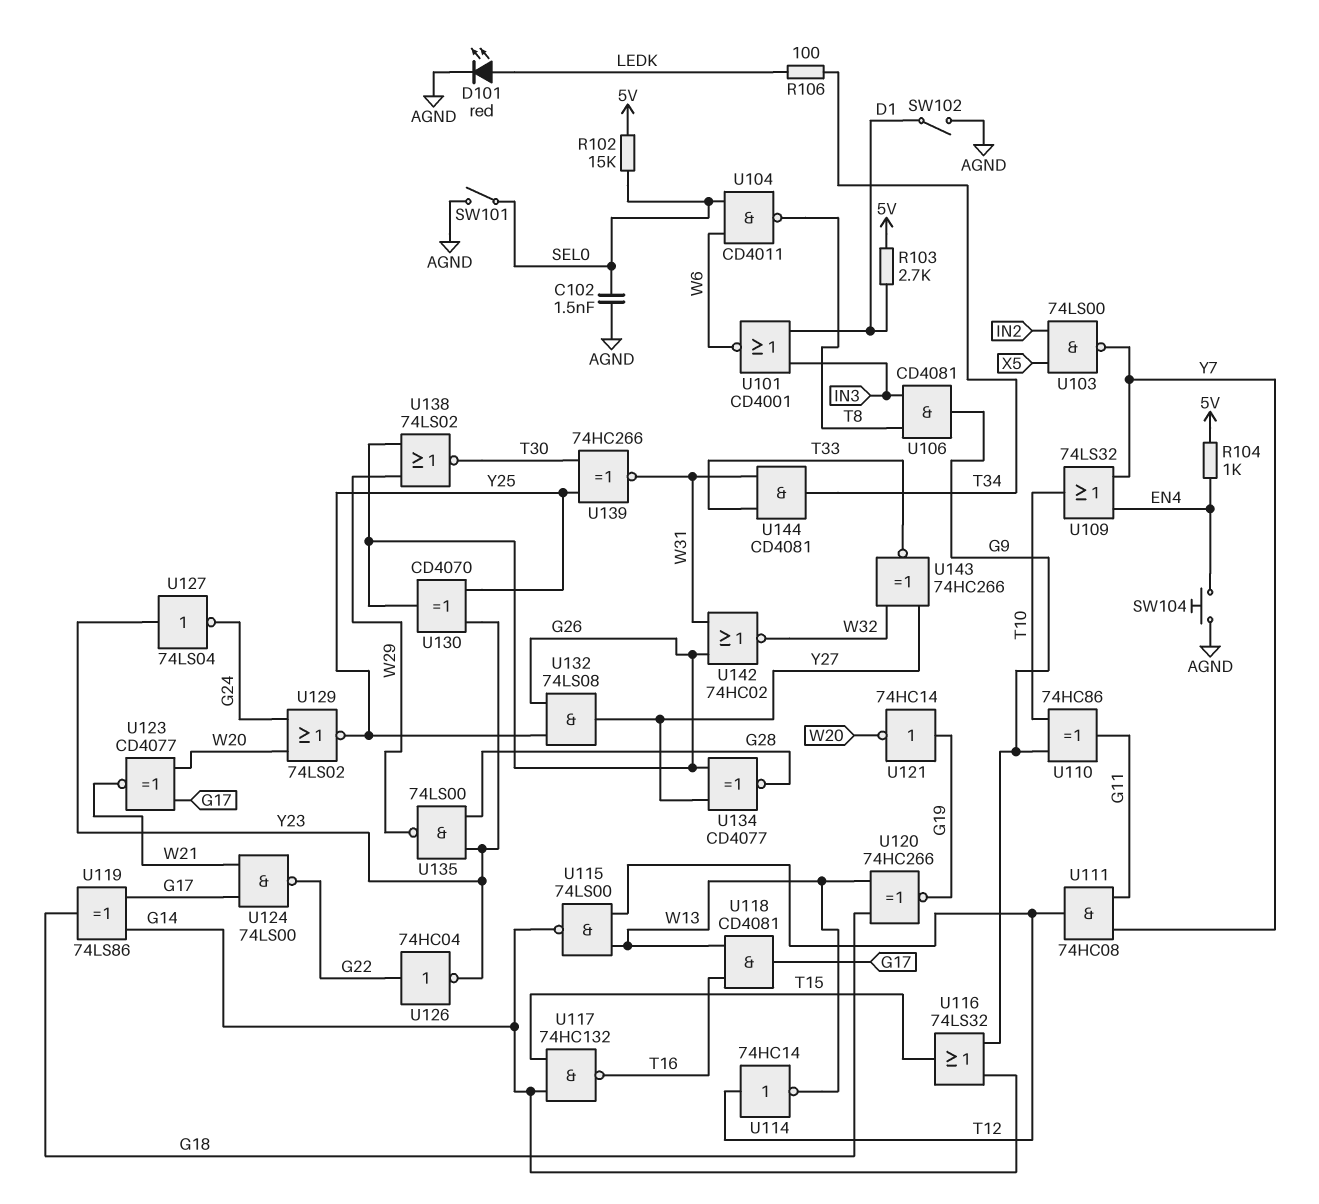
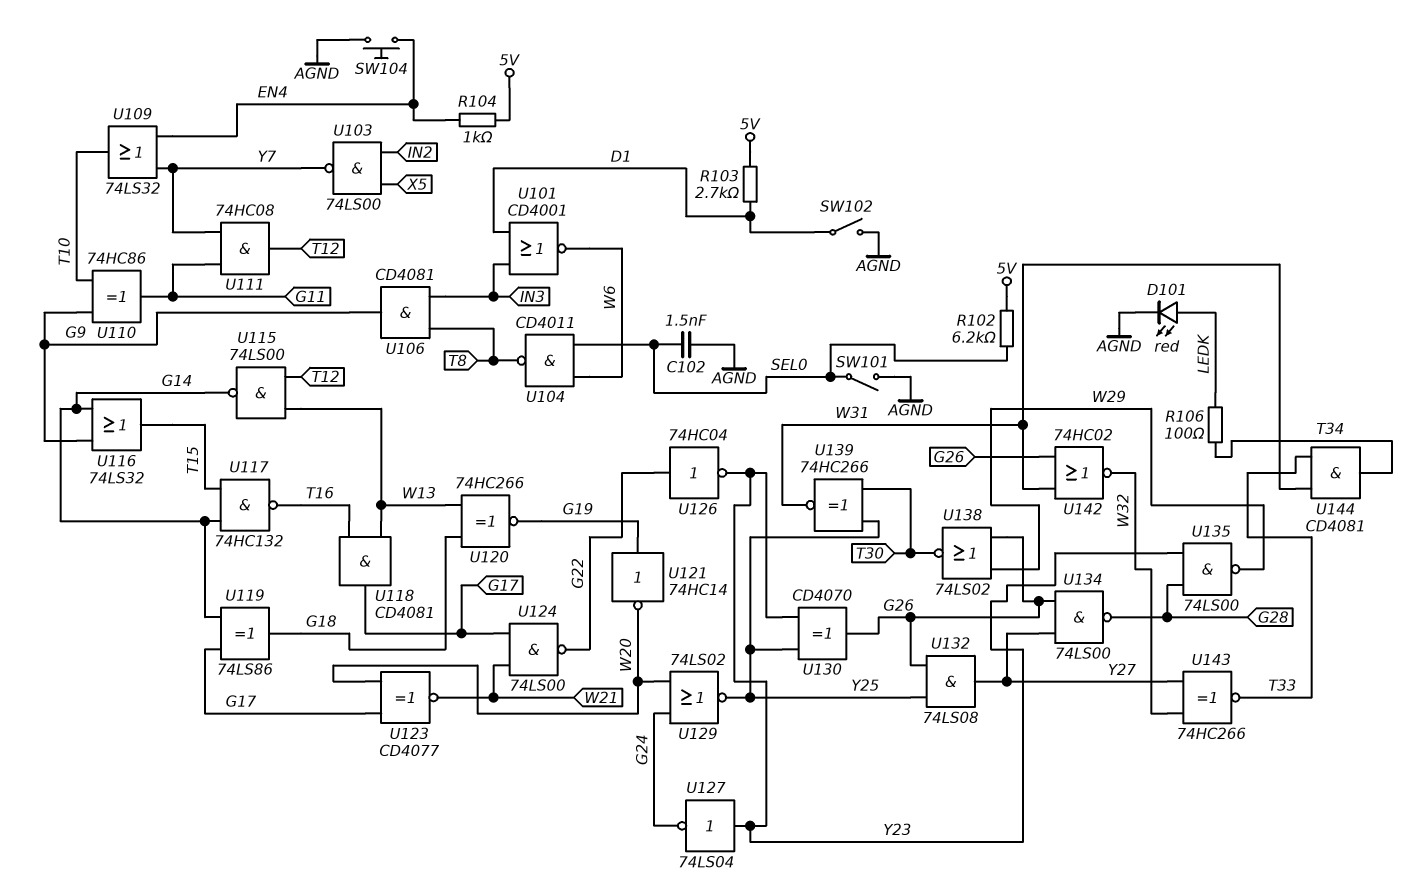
R102: 15k (5V, SEL0) -> 6.2k (5V, SEL0)
U114: NOT 74HC14 (in T12, out W13) -> none
U134: XNOR CD4077 (in G26, in Y27, out G28) -> NAND 74LS00 (in G26, in Y27, out G28)

